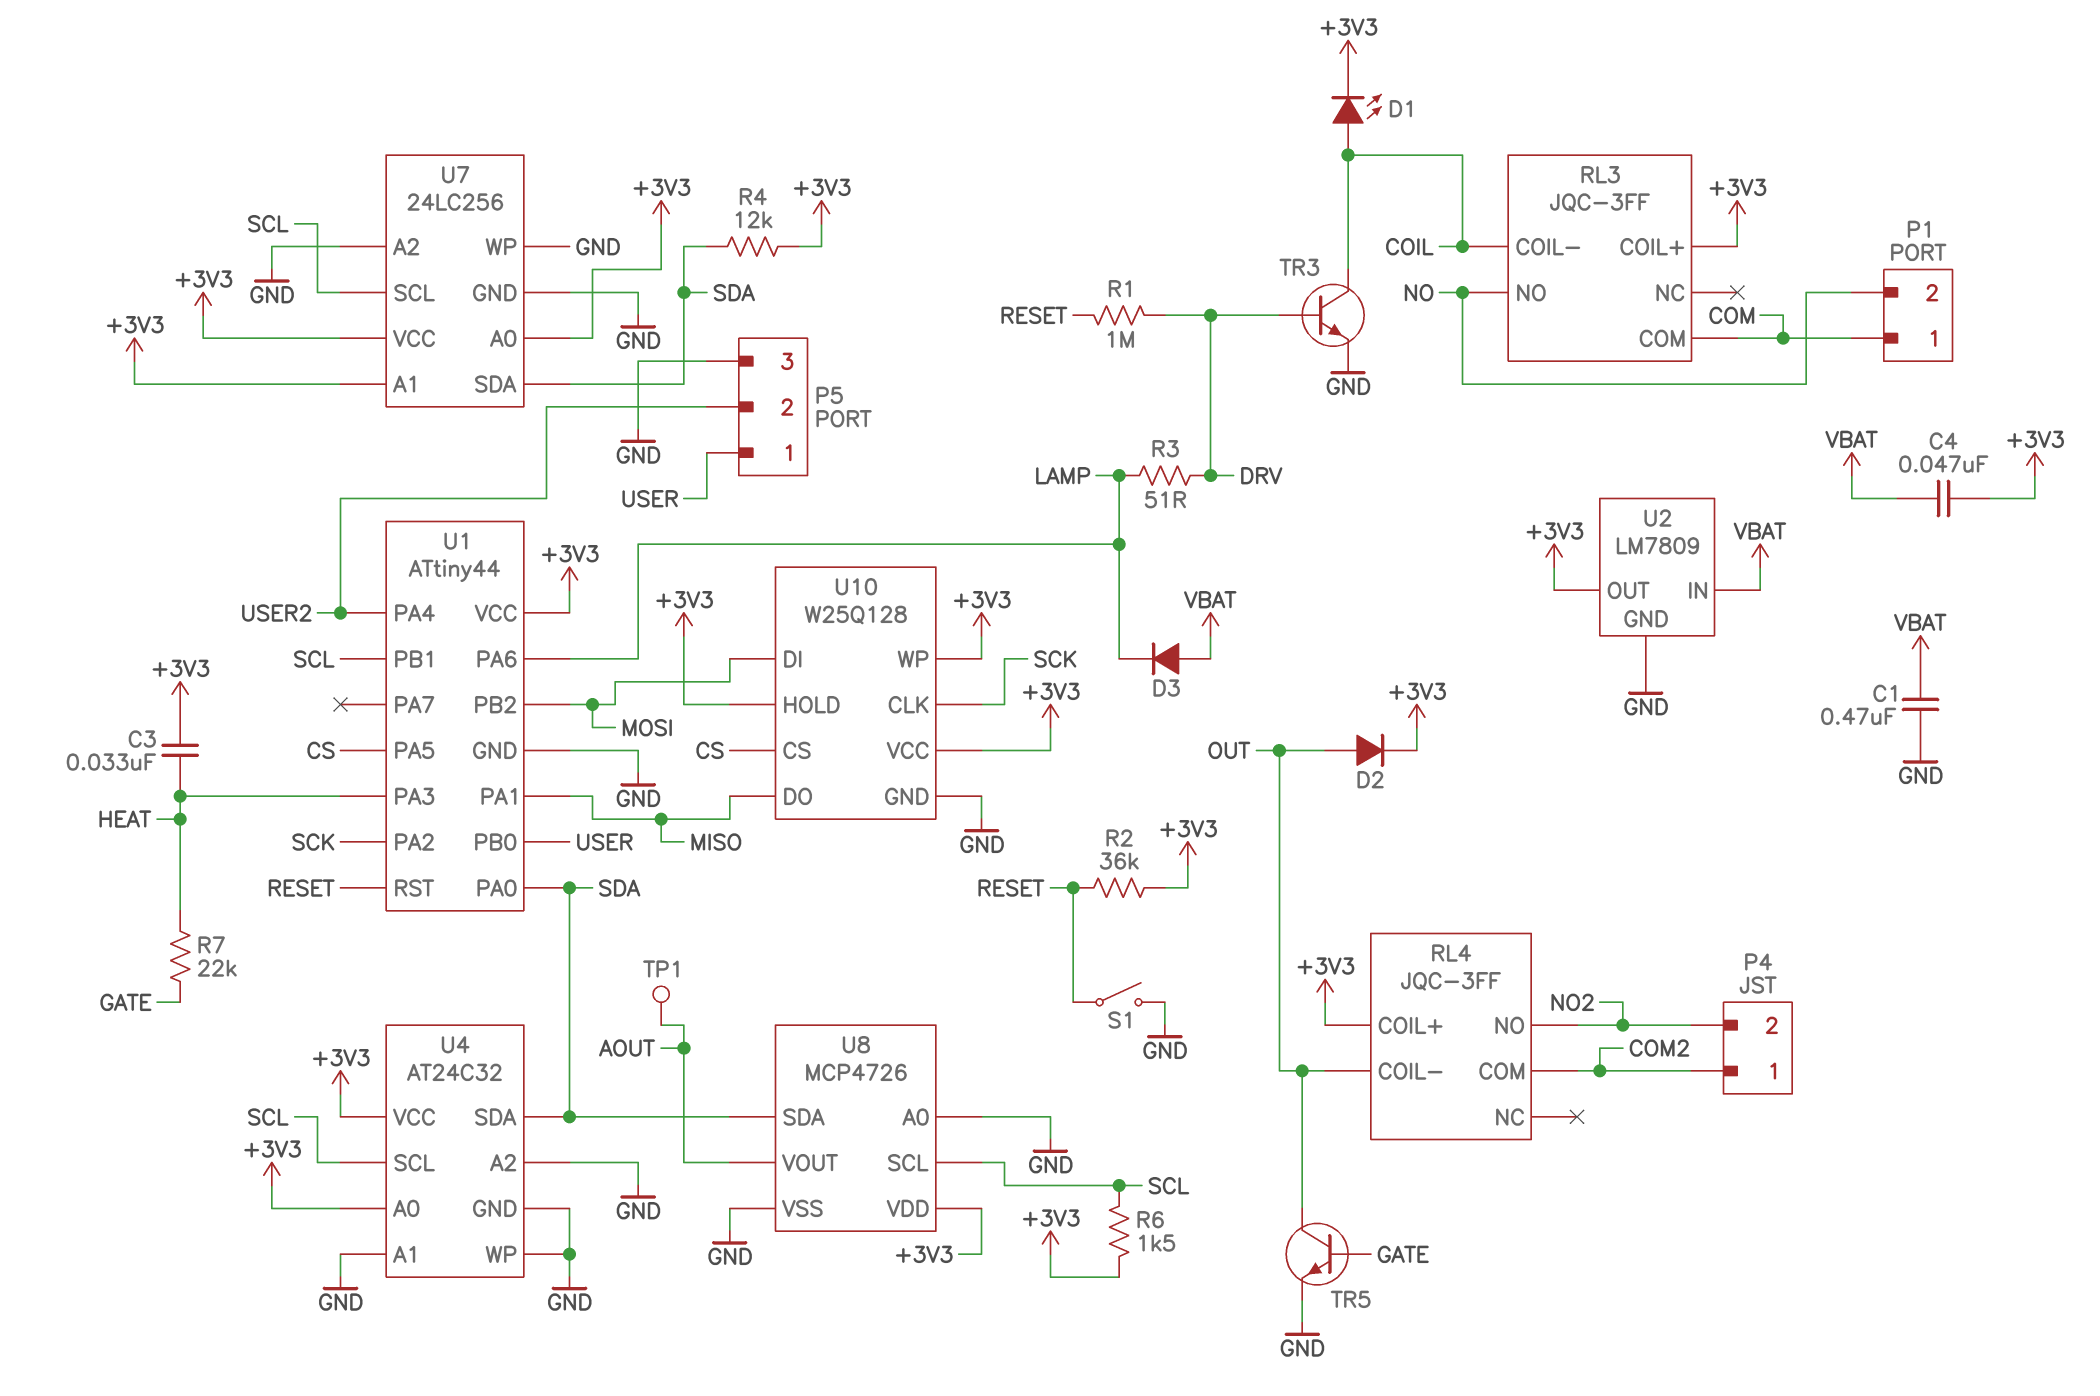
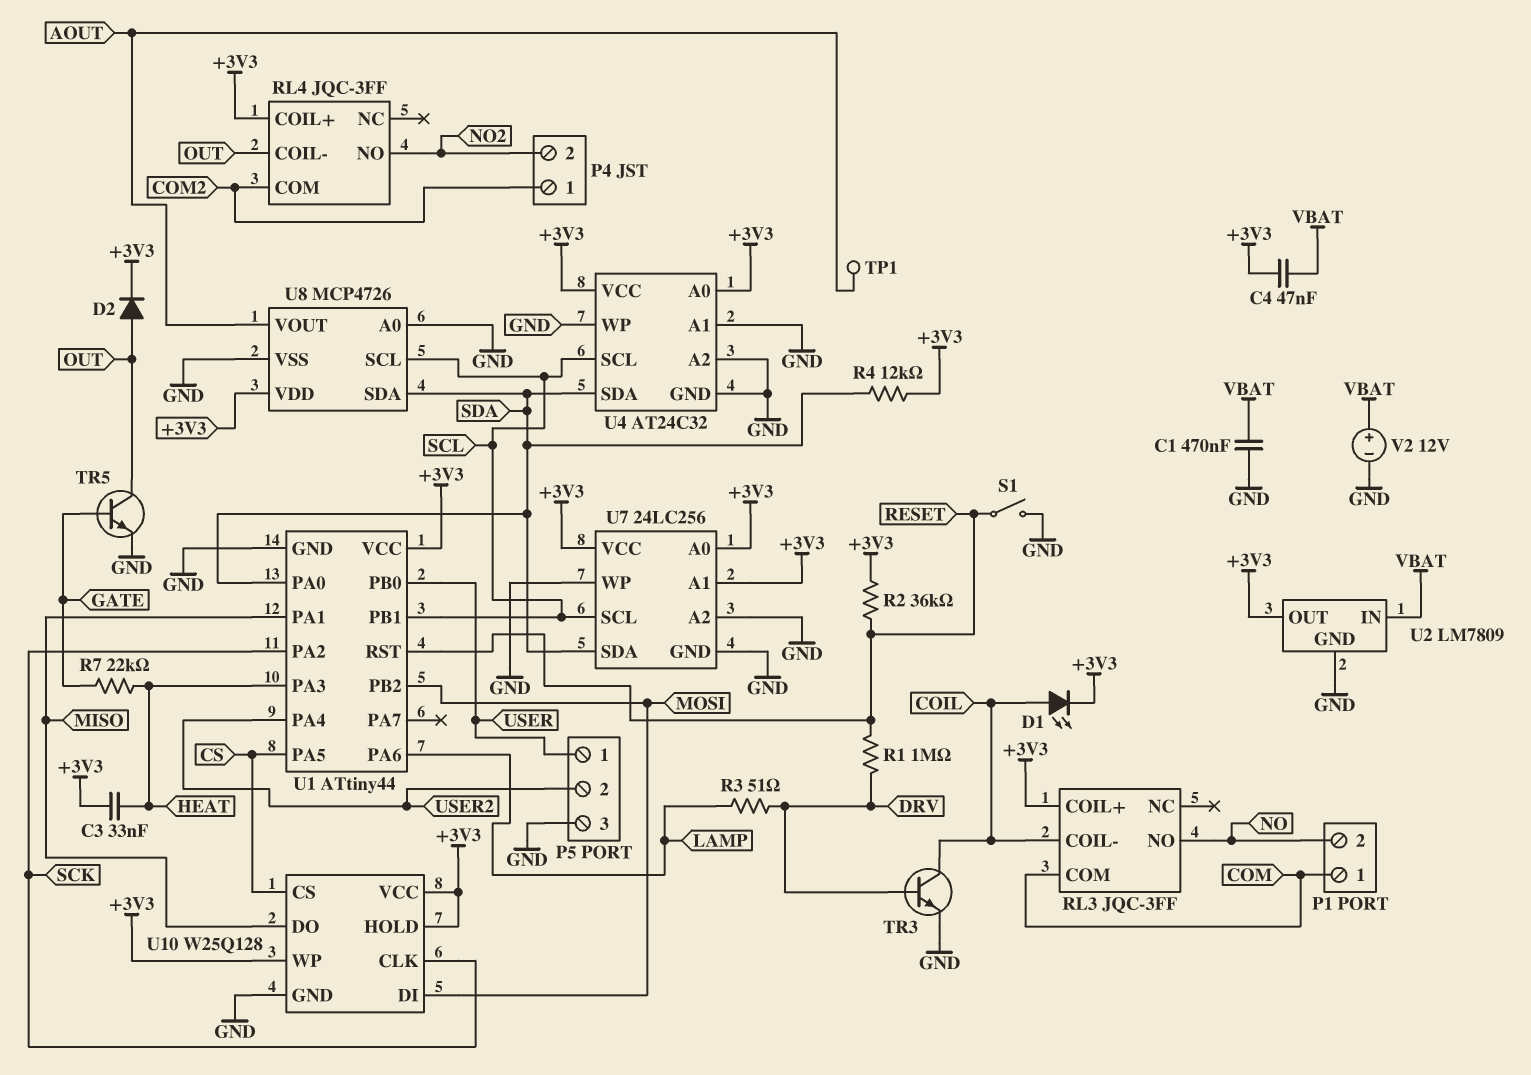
D3: diode (A VBAT, K LAMP) -> none
R6: 1.5k (+3V3, SCL) -> none
V2: none -> 12V (plus VBAT, minus GND)

